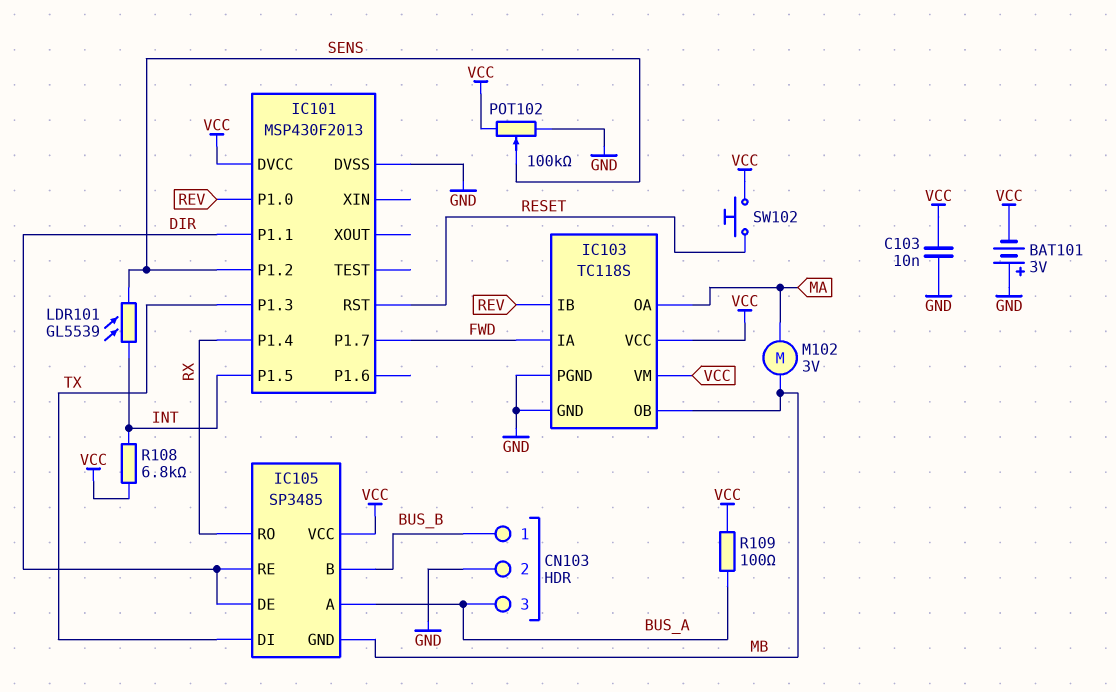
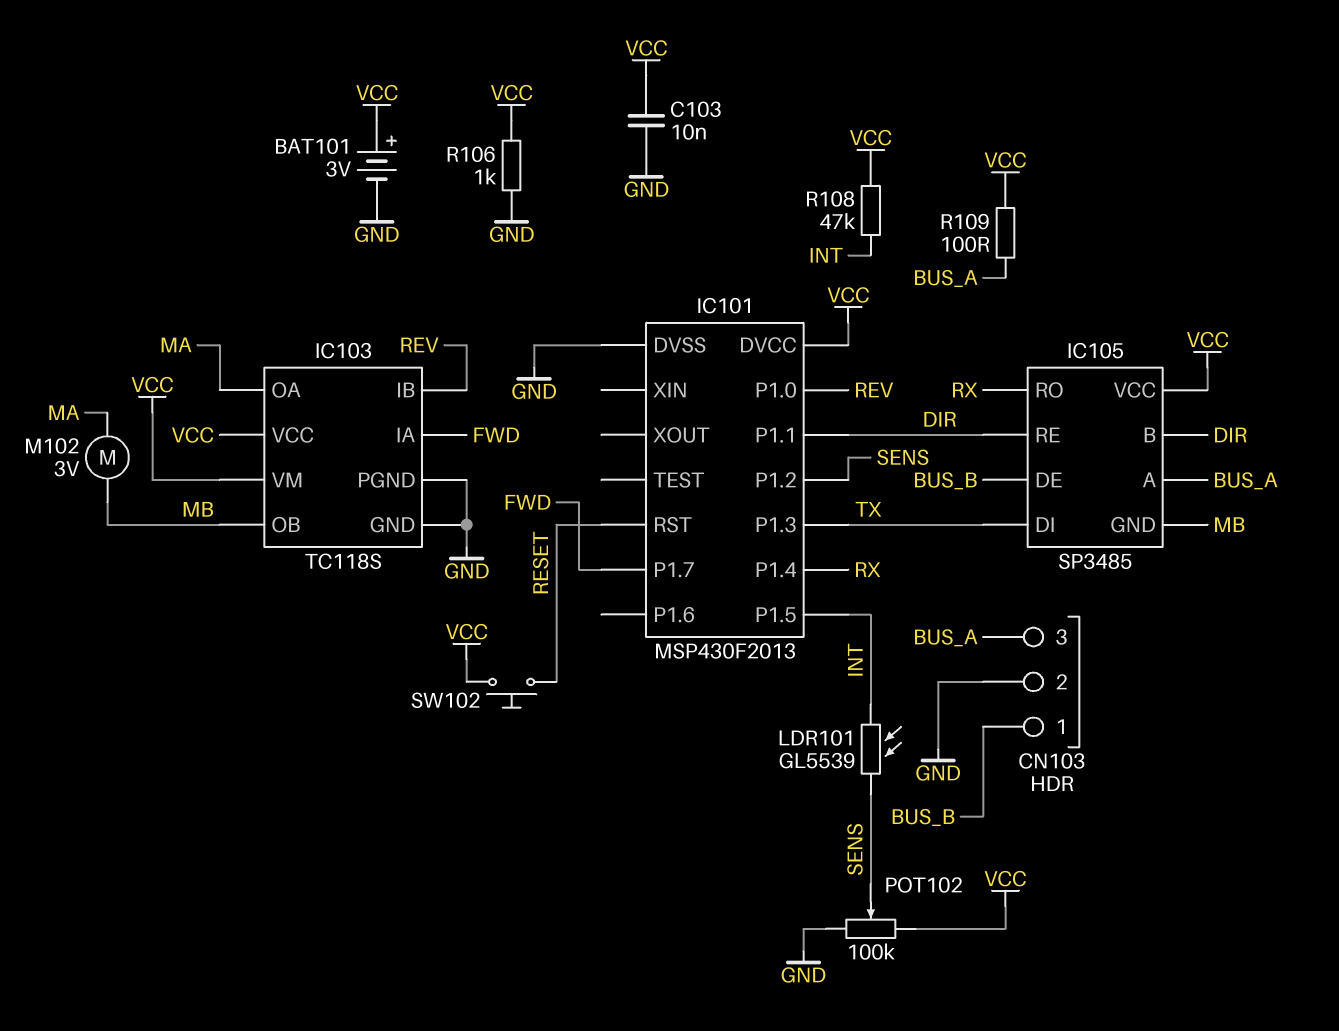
BAT101: 3V (plus GND, minus VCC) -> 3V (plus VCC, minus GND)
IC105 pin B: BUS_B -> DIR
IC105 pin DE: DIR -> BUS_B
R106: none -> 1k (GND, VCC)
R108: 6.8k (INT, VCC) -> 47k (INT, VCC)

